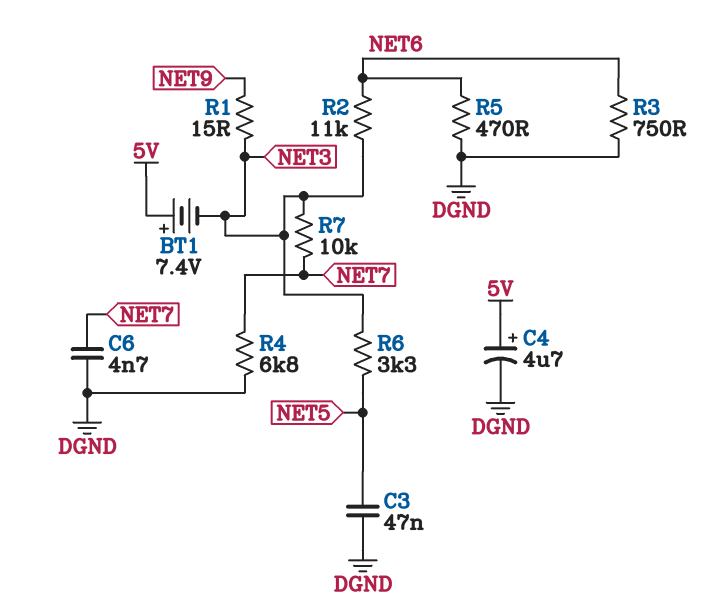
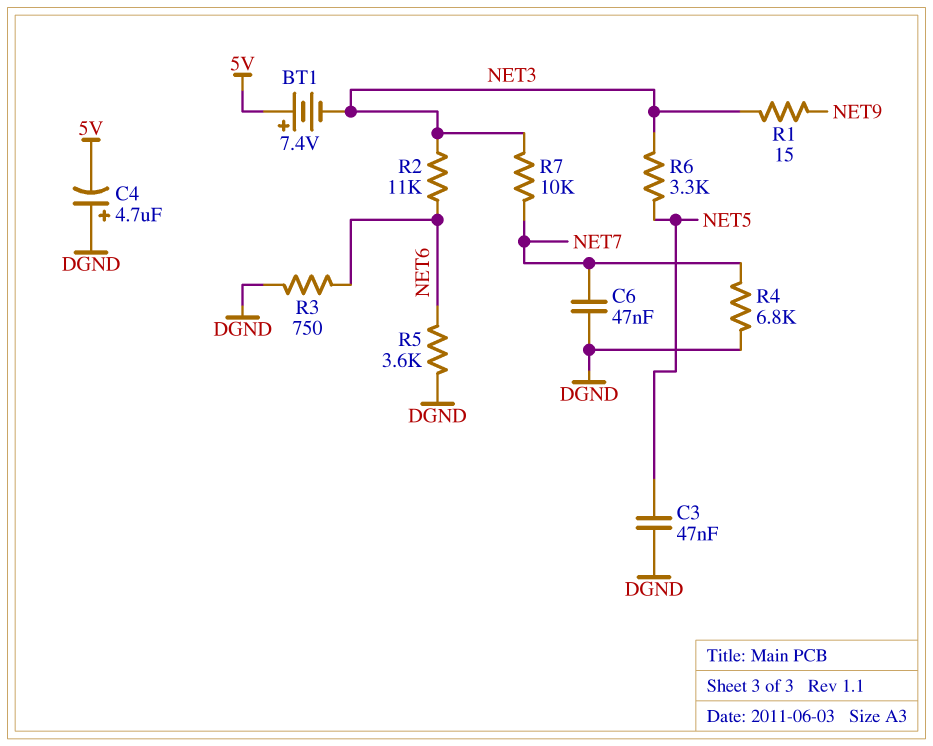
C4: 4.7uF (plus 5V, minus DGND) -> 4.7uF (plus DGND, minus 5V)
C6: 4.7nF (DGND, NET7) -> 47nF (DGND, NET7)
R5: 470 (DGND, NET6) -> 3.6k (DGND, NET6)

